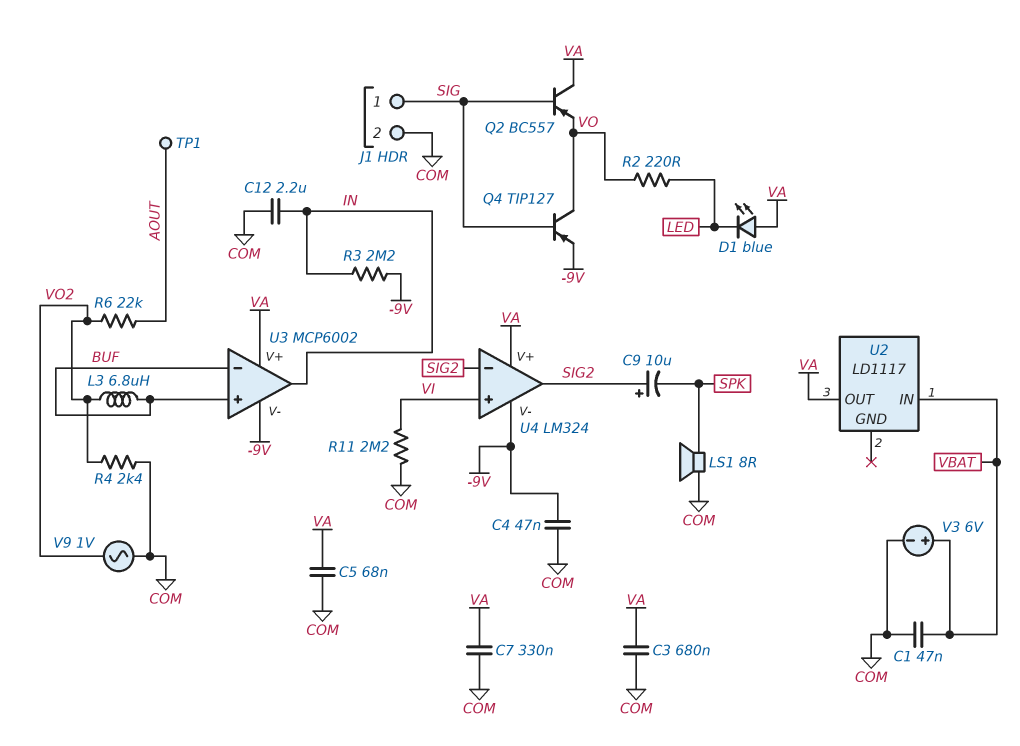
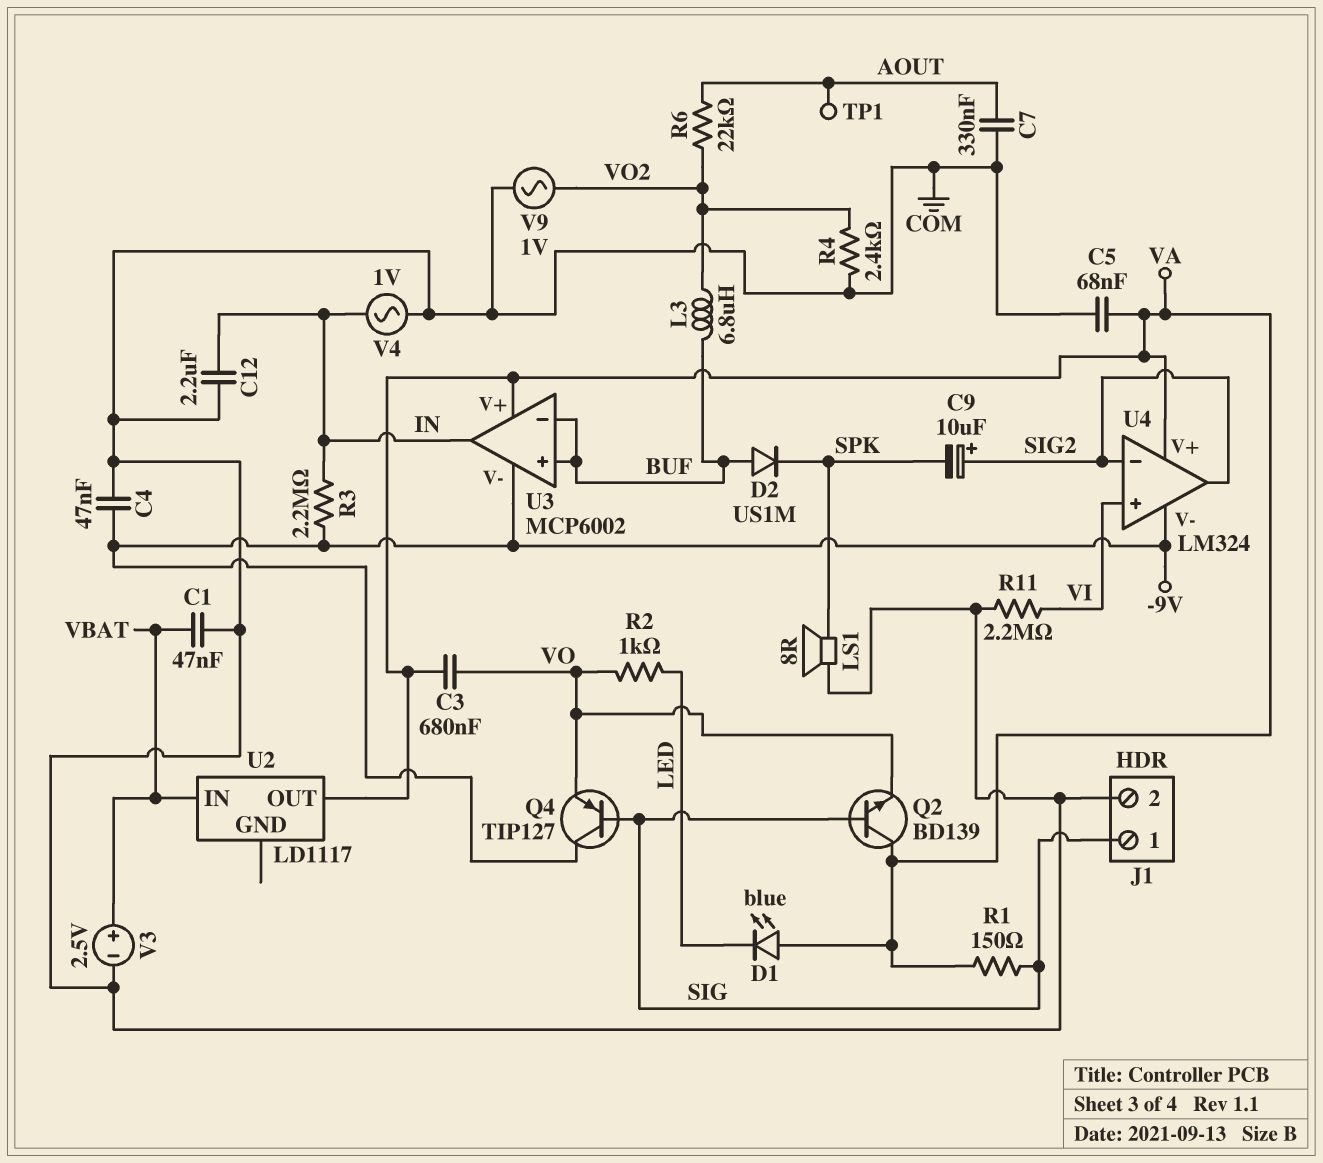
C3: 680nF (COM, VA) -> 680nF (VA, VO)
C7: 330nF (COM, VA) -> 330nF (AOUT, COM)
D2: none -> diode US1M (A BUF, K SPK)
Q2: PNP BC557 (B SIG, C VA, E VO) -> NPN BD139 (B SIG, C VA, E VO)
Q4: PNP TIP127 (B SIG, C VO, E -9V) -> PNP TIP127 (B SIG, C -9V, E VO)
R1: none -> 150 (SIG, VA)
R2: 220 (LED, VO) -> 1k (LED, VO)
V3: 6V (plus VBAT, minus COM) -> 2.5V (plus VBAT, minus COM)
V4: none -> AC 1V (COM, IN)

